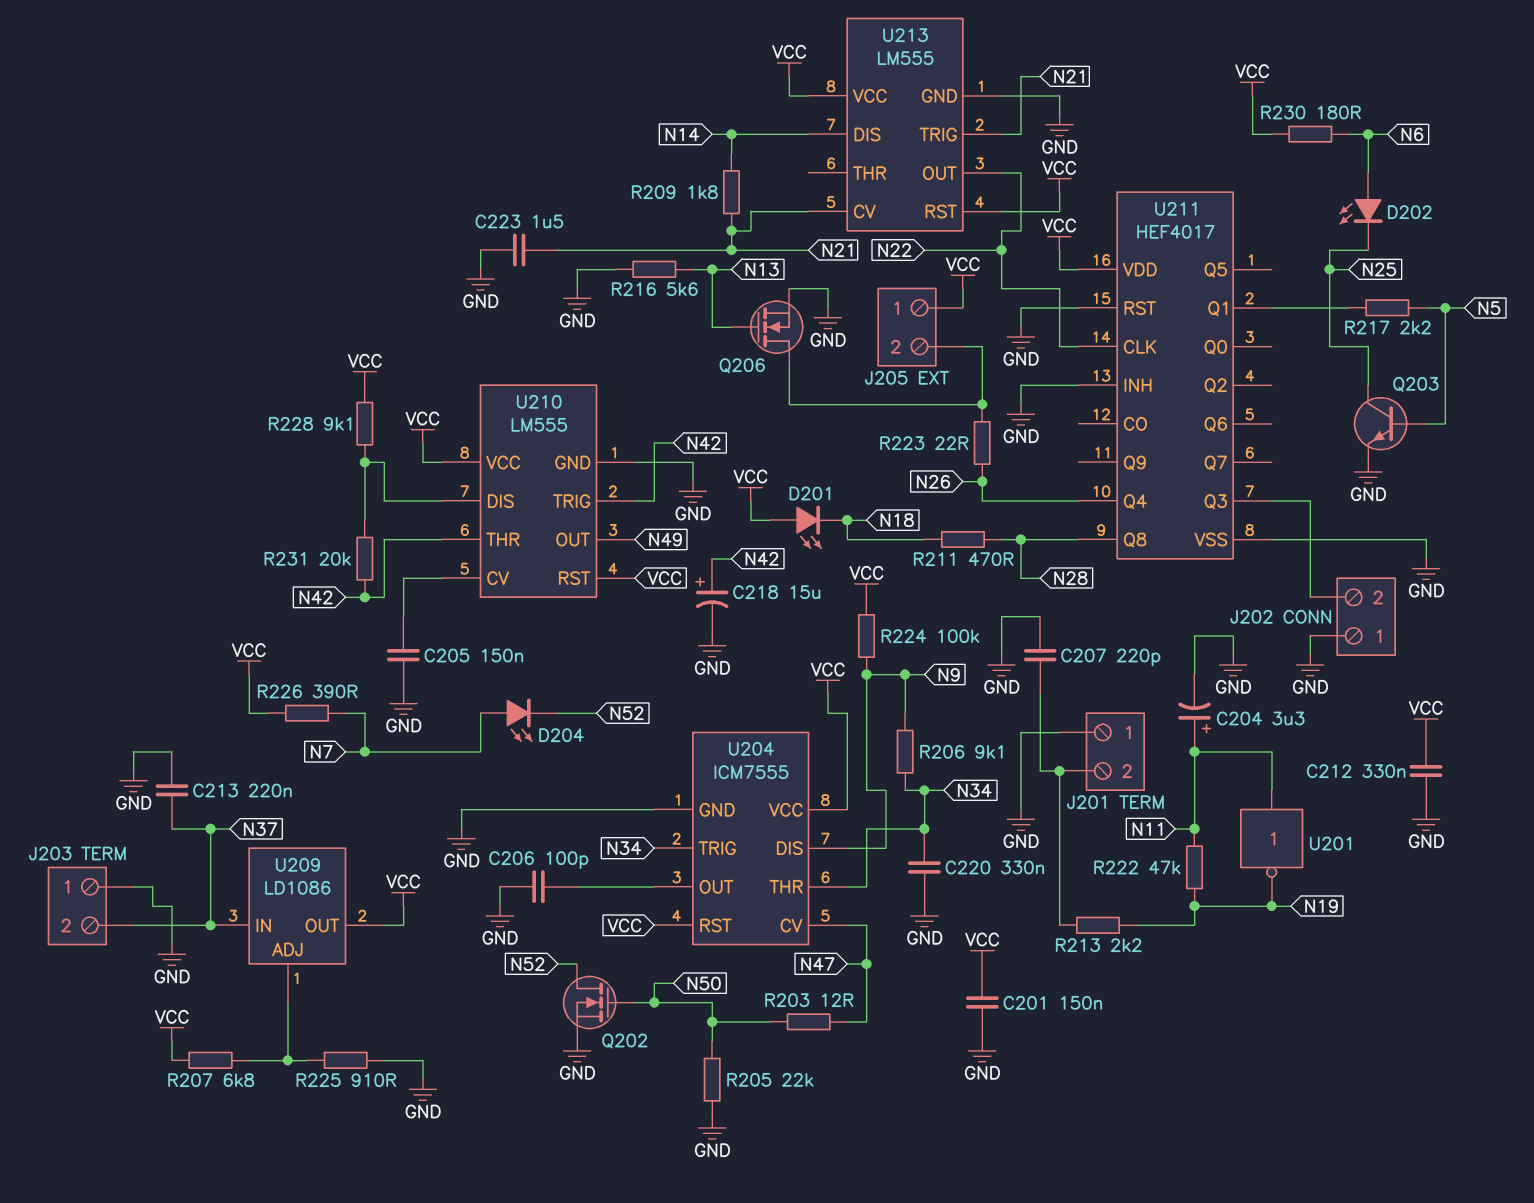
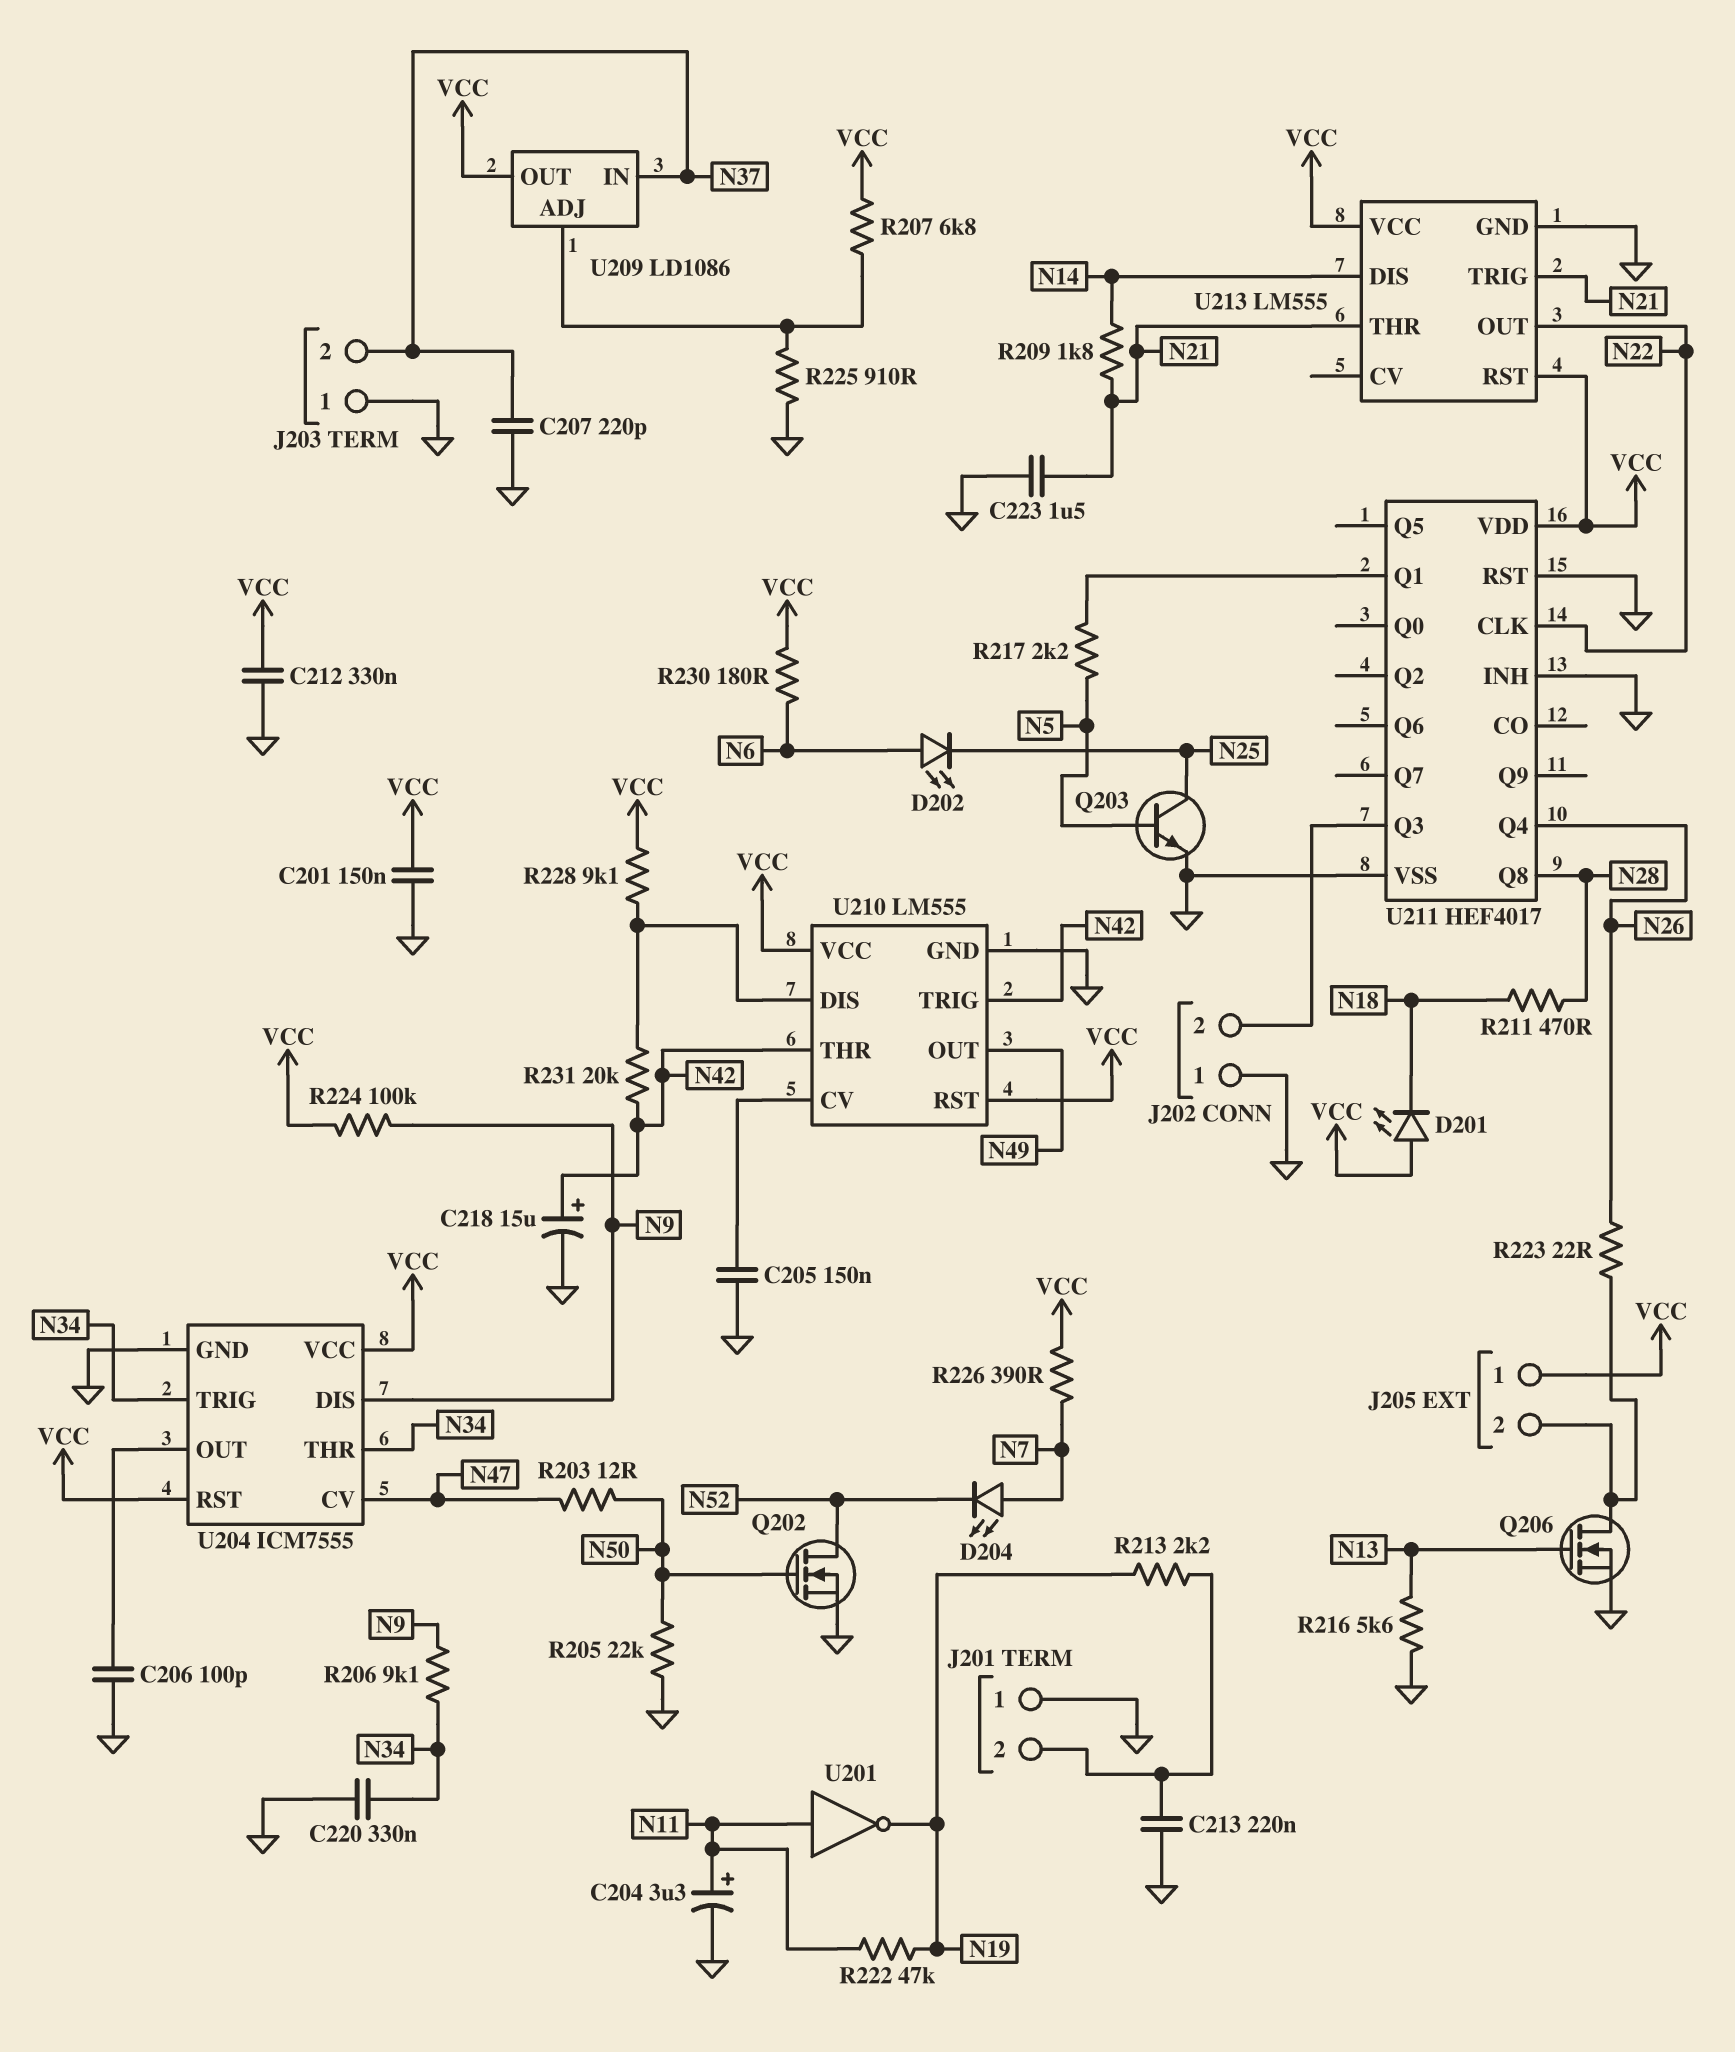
C207: 220pF (GND, J201/2) -> 220pF (GND, N37)
C213: 220nF (GND, N37) -> 220nF (GND, J201/2)
U213 pin CV: N21 -> none
U213 pin THR: none -> N21

